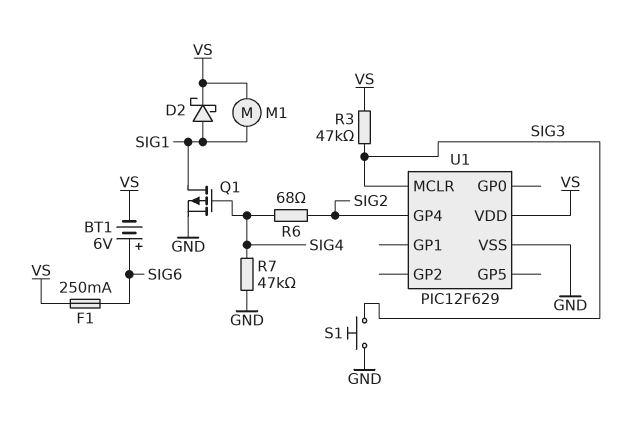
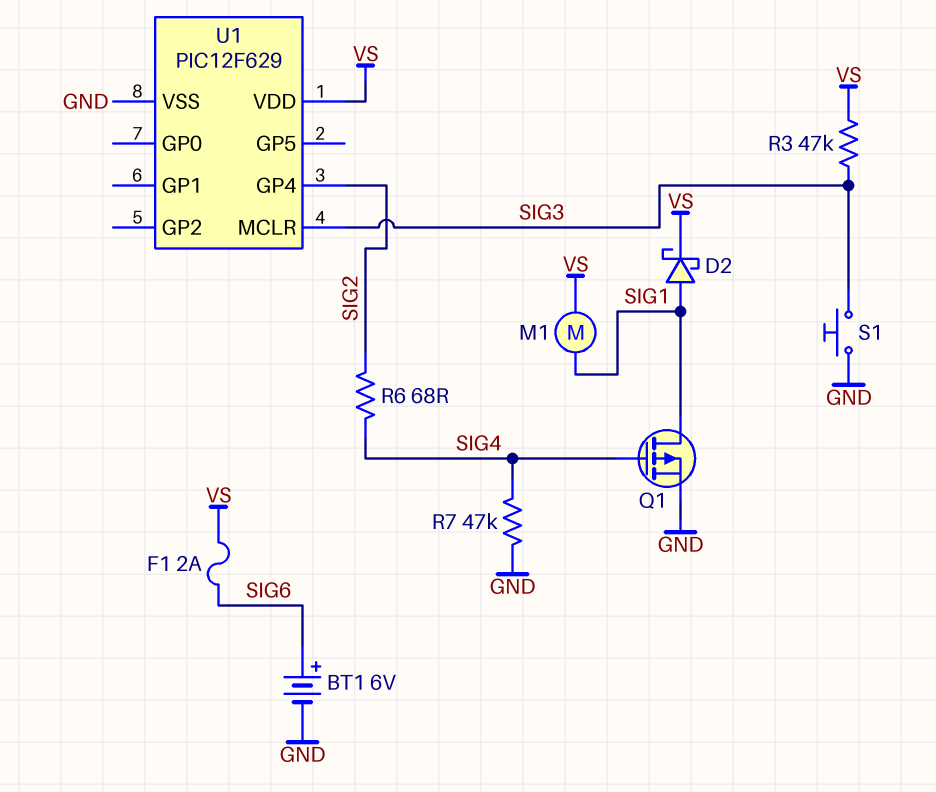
BT1: 6V (plus SIG6, minus VS) -> 6V (plus SIG6, minus GND)
F1: 250mA (SIG6, VS) -> 2A (SIG6, VS)

